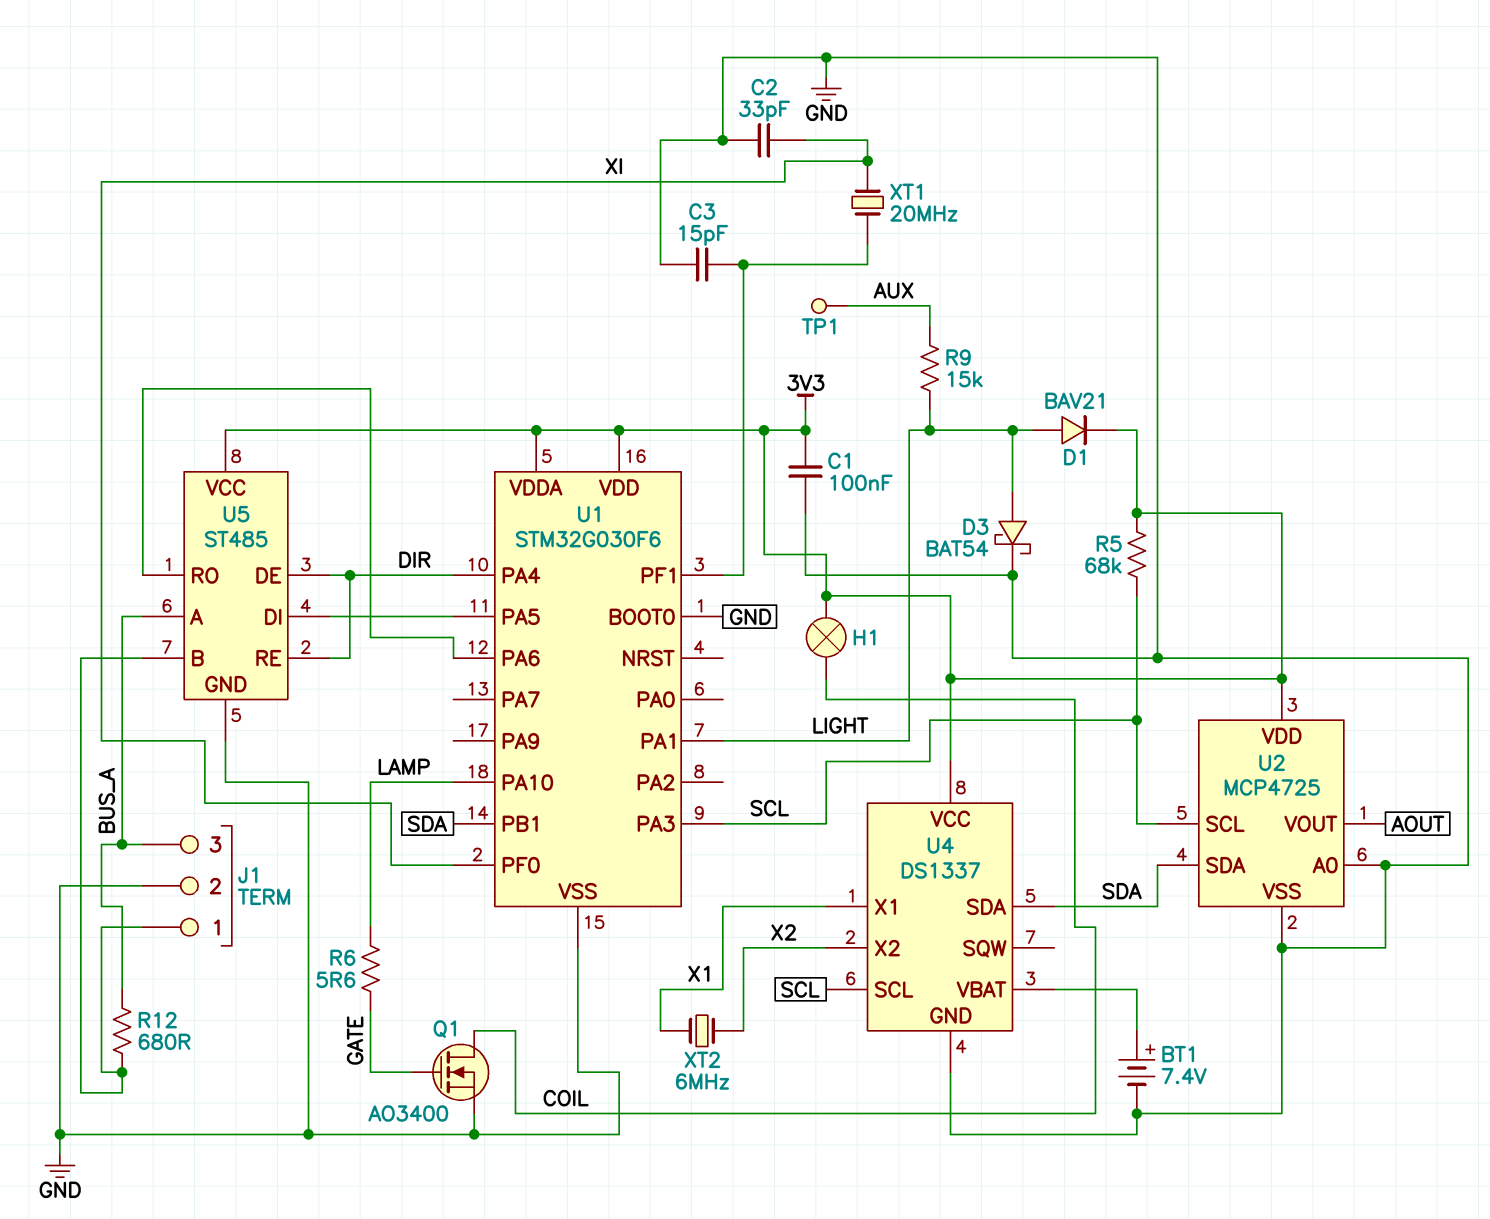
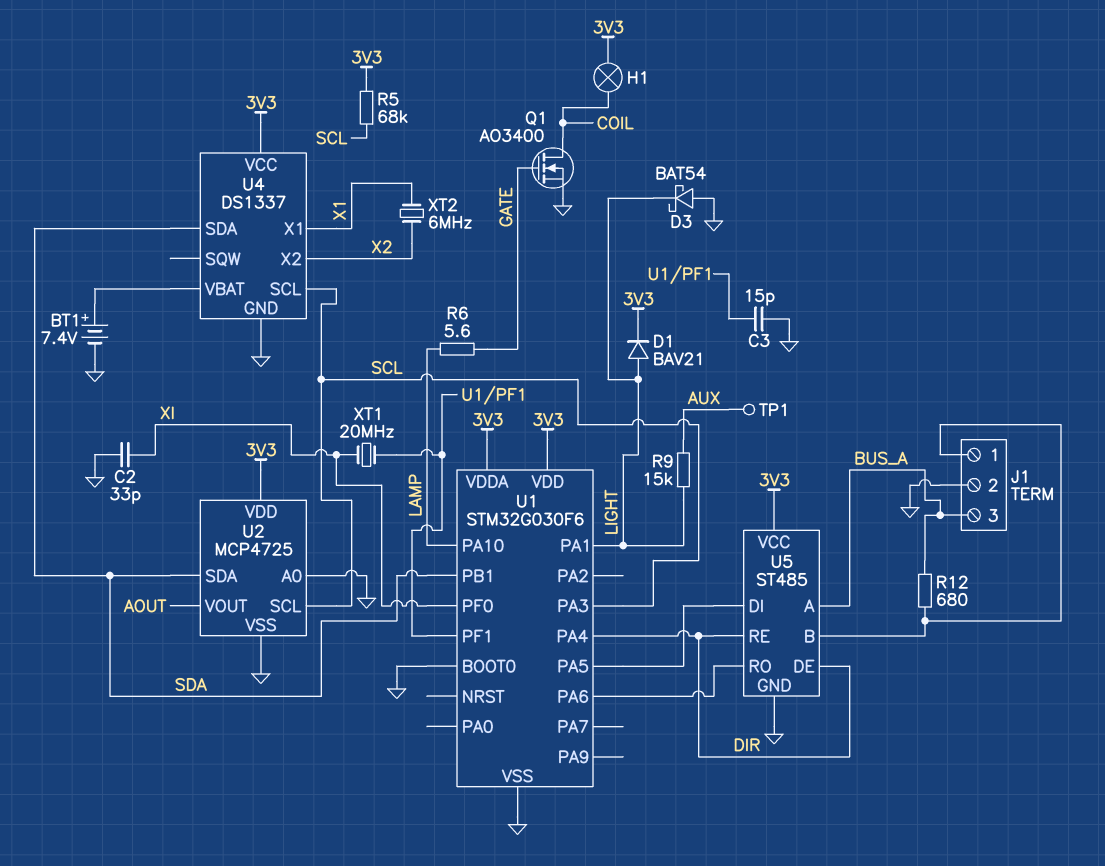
C1: 100nF (3V3, GND) -> none
D3: schottky BAT54 (A LIGHT, K GND) -> schottky BAT54 (A GND, K LIGHT)

